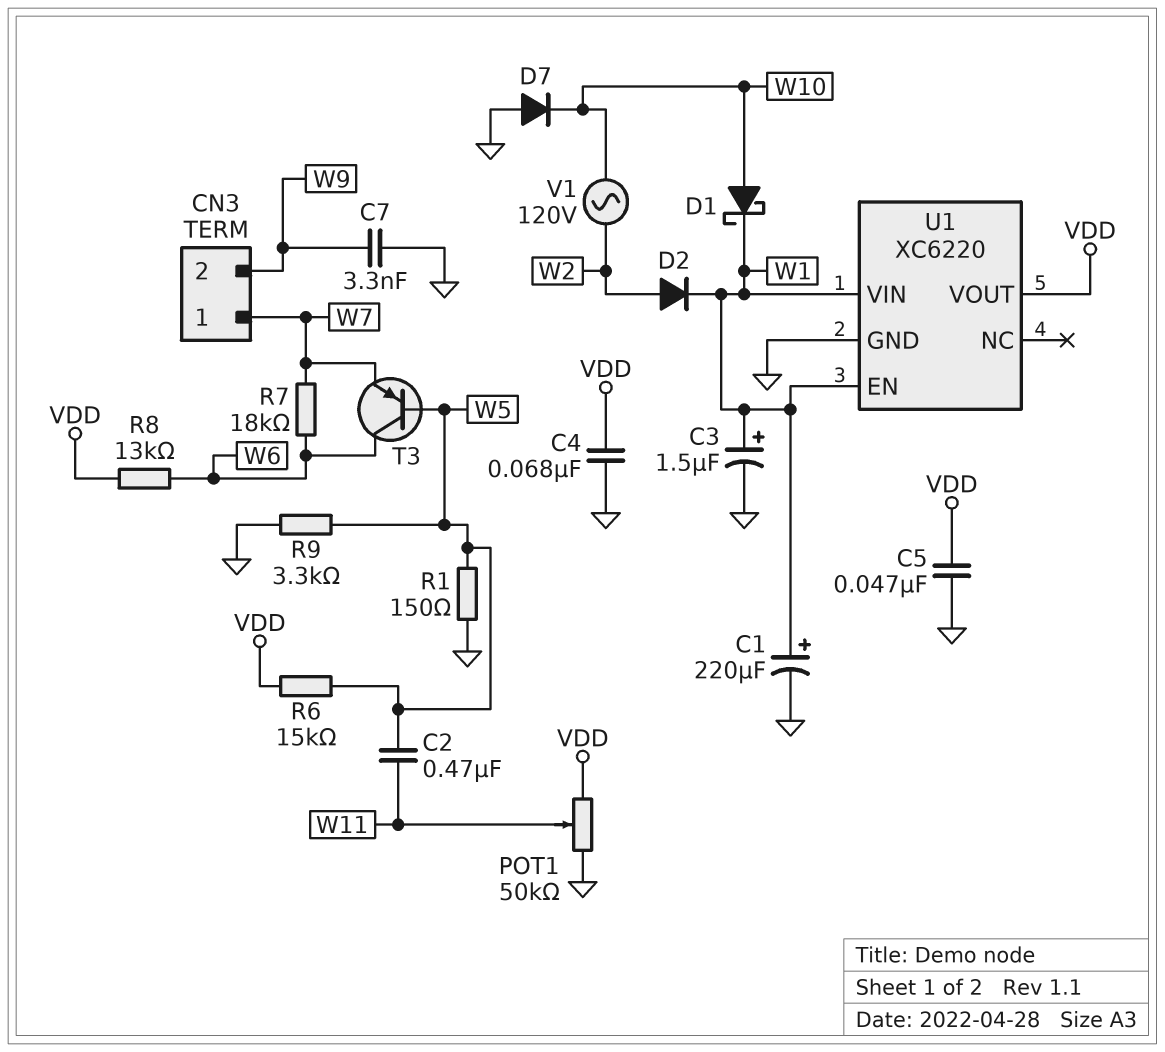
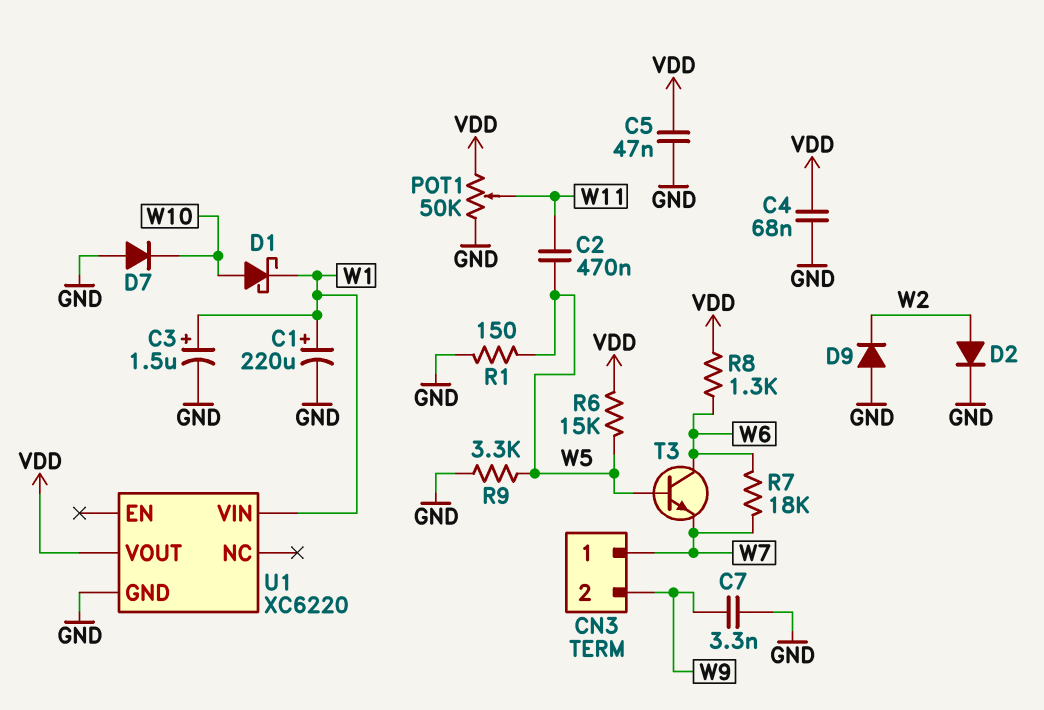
D2: diode (A W2, K W1) -> diode (A W2, K GND)
D9: none -> diode (A GND, K W2)
R8: 13k (VDD, W6) -> 1.3k (VDD, W6)
T3: PNP (B W5, C W6, E W7) -> NPN (B W5, C W6, E W7)
U1 pin EN: W1 -> none
V1: AC 120V (W2, W10) -> none

